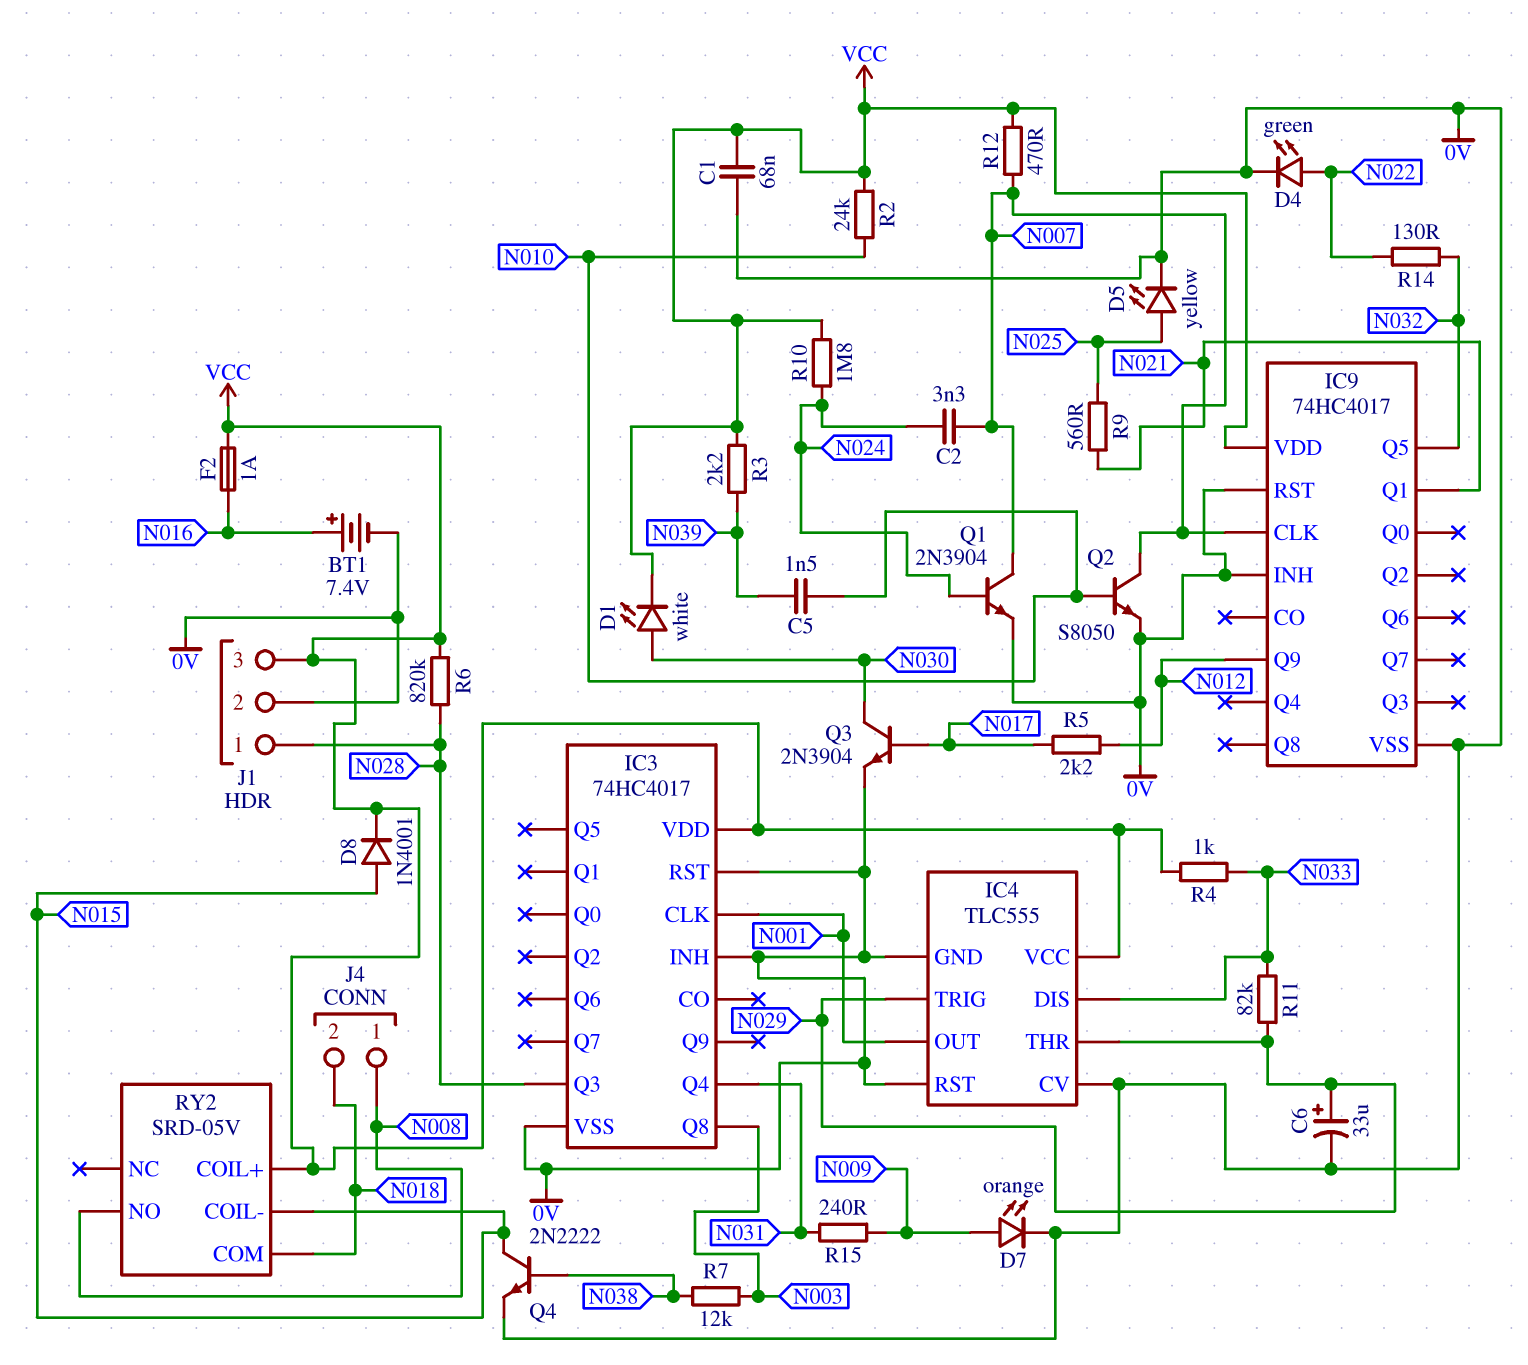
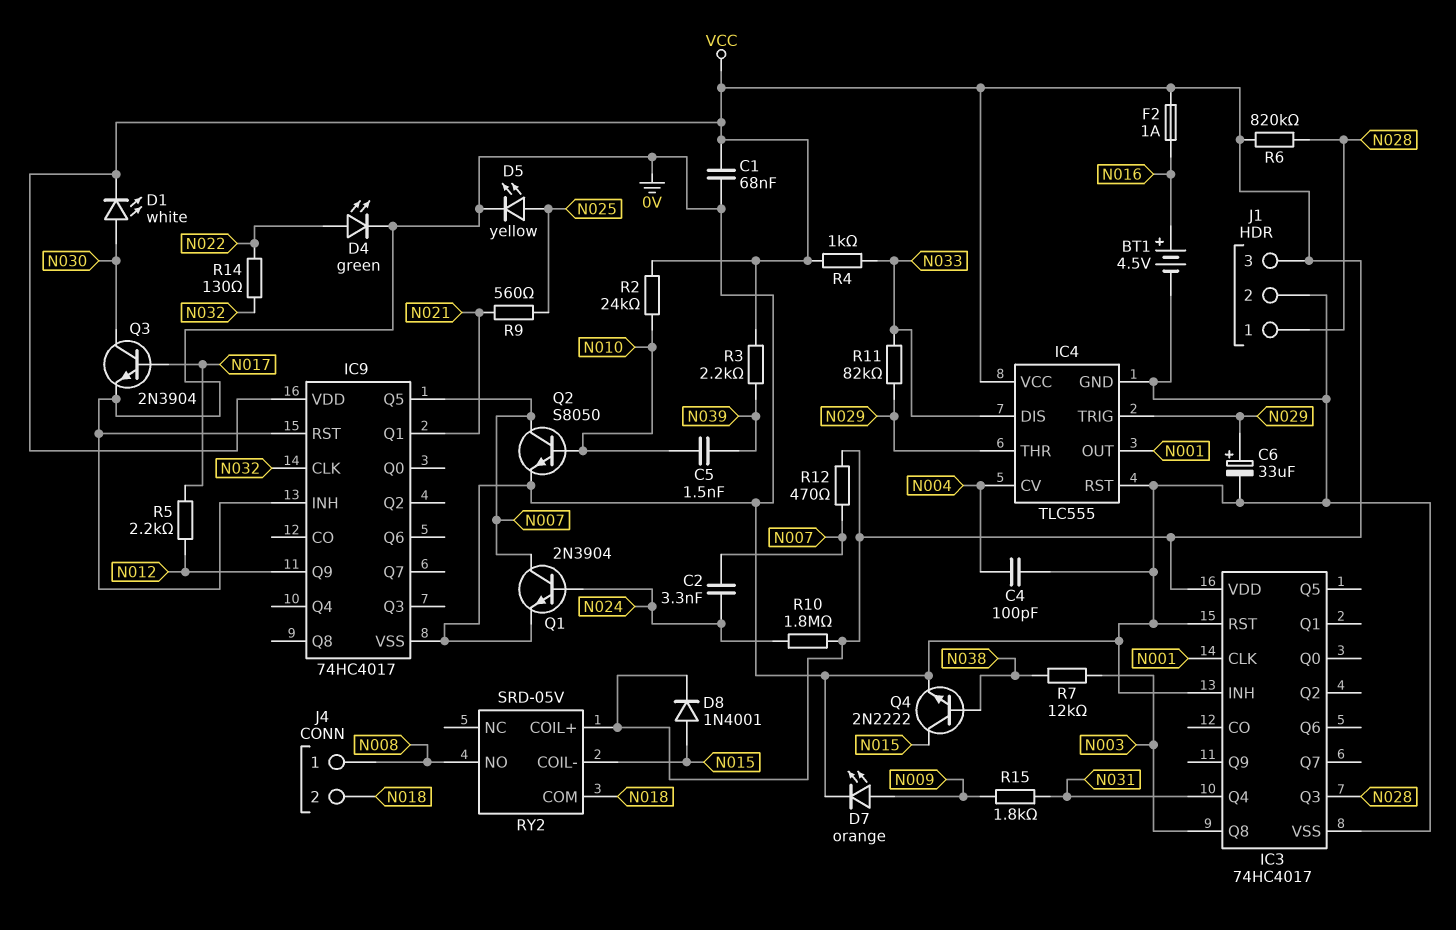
BT1: 7.4V (plus N016, minus 0V) -> 4.5V (plus N016, minus 0V)
C4: none -> 100pF (0V, N004)
IC4 pin CV: 0V -> N004
IC9 pin CLK: N007 -> N032
IC9 pin Q5: N032 -> N007
R15: 240 (N009, N031) -> 1.8k (N009, N031)

